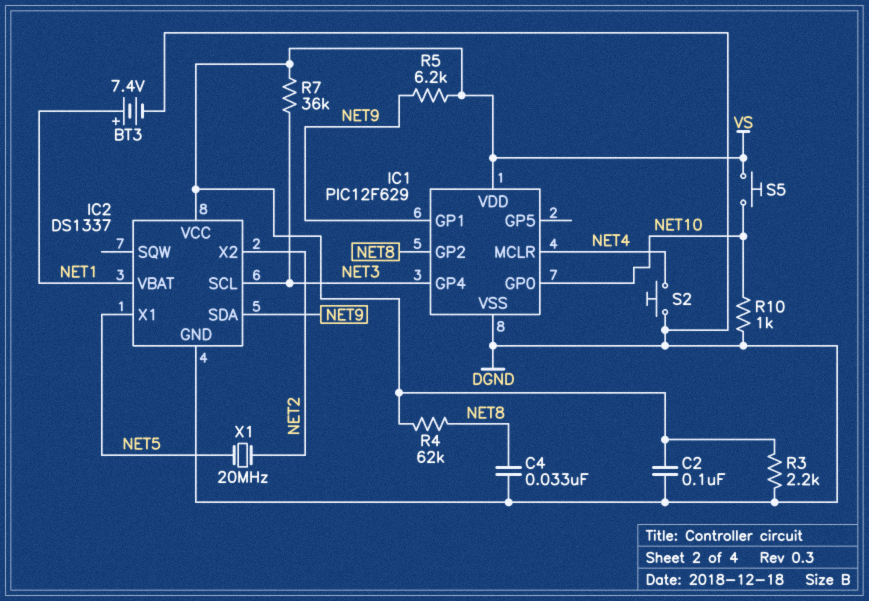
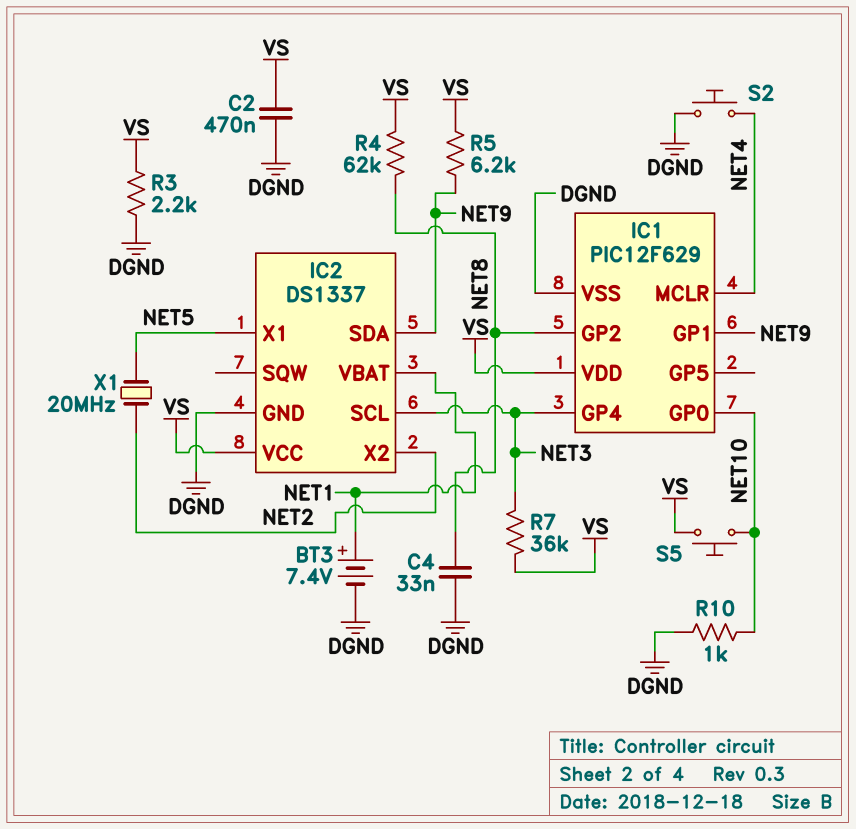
C2: 100nF (DGND, VS) -> 470nF (DGND, VS)

